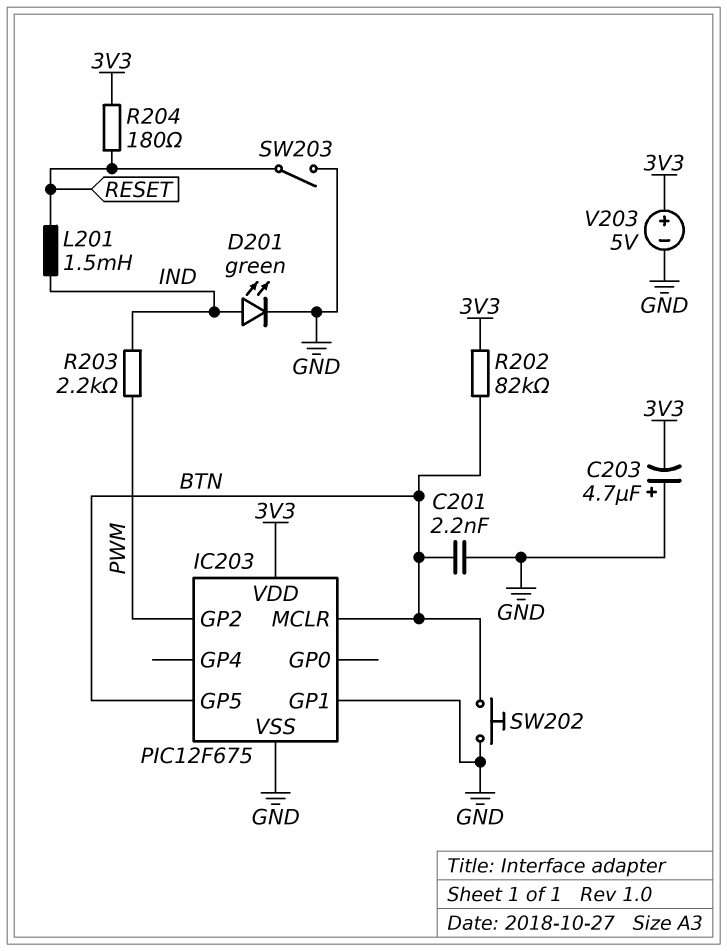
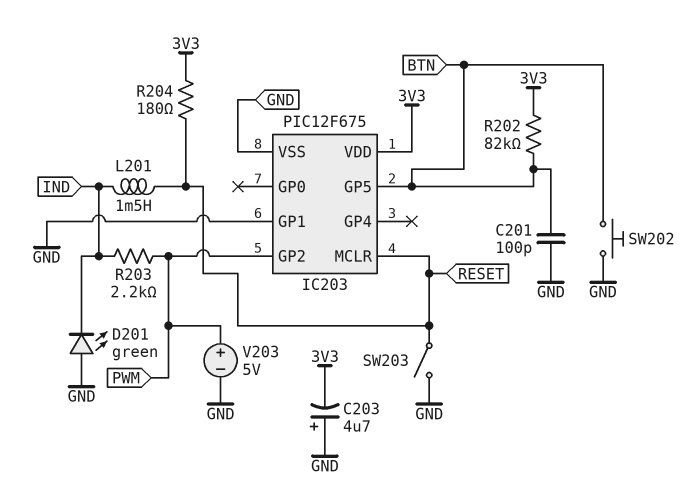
C201: 2.2nF (BTN, GND) -> 100pF (BTN, GND)
D201: LED green (A IND, K GND) -> LED green (A GND, K IND)
IC203 pin MCLR: BTN -> RESET
V203: 5V (plus 3V3, minus GND) -> 5V (plus PWM, minus GND)

